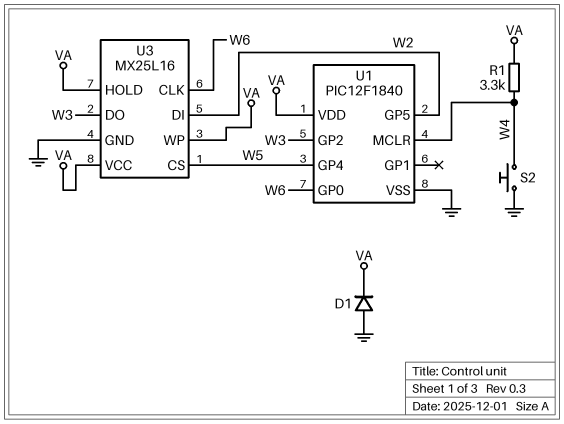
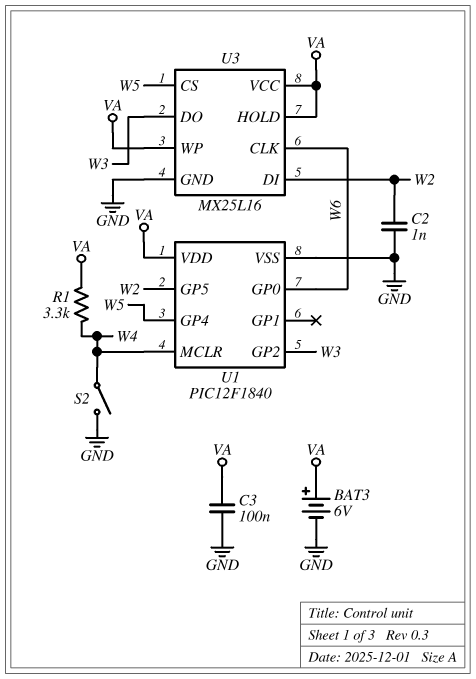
BAT3: none -> 6V (plus VA, minus GND)
C2: none -> 1nF (GND, W2)
C3: none -> 100nF (GND, VA)
D1: diode (A GND, K VA) -> none
S2: button (GND, W4) -> switch (GND, W4)

